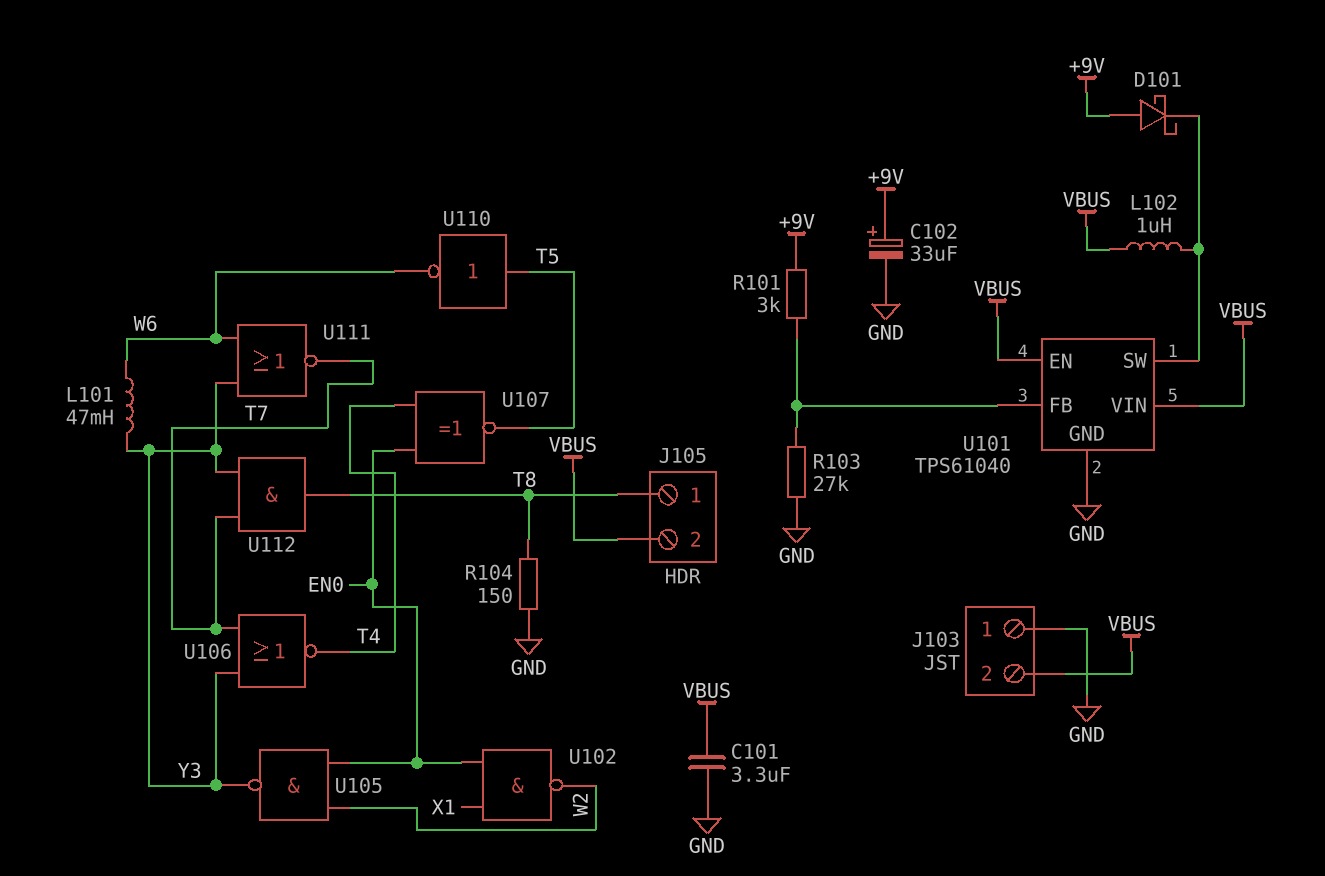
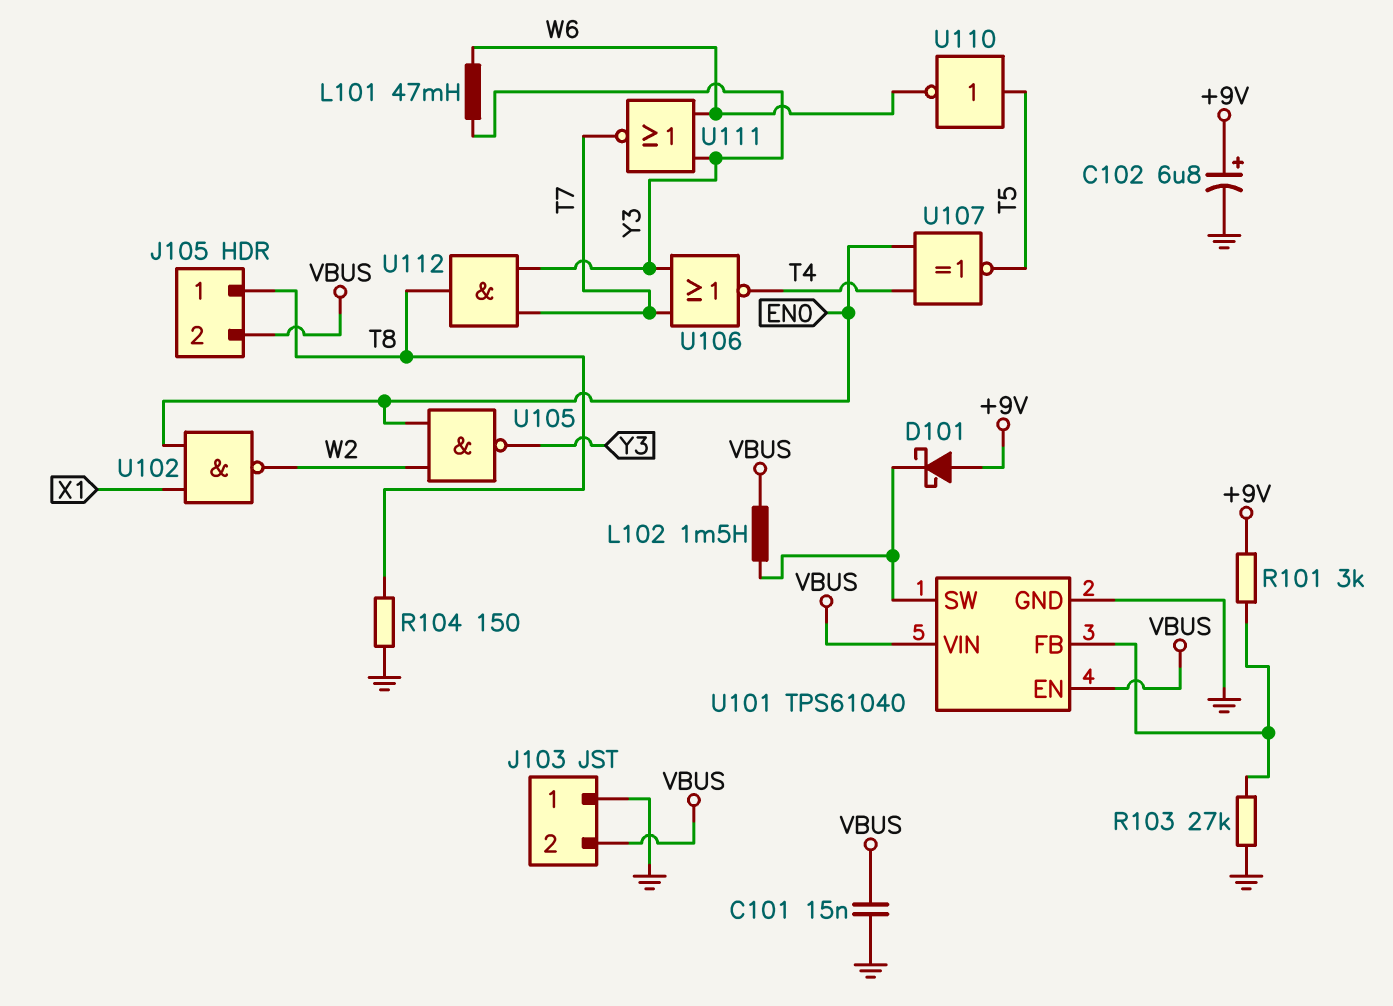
C101: 3.3uF (GND, VBUS) -> 15nF (GND, VBUS)
C102: 33uF (plus +9V, minus GND) -> 6.8uF (plus +9V, minus GND)
L102: 1uH (U101/SW, VBUS) -> 1.5mH (U101/SW, VBUS)

